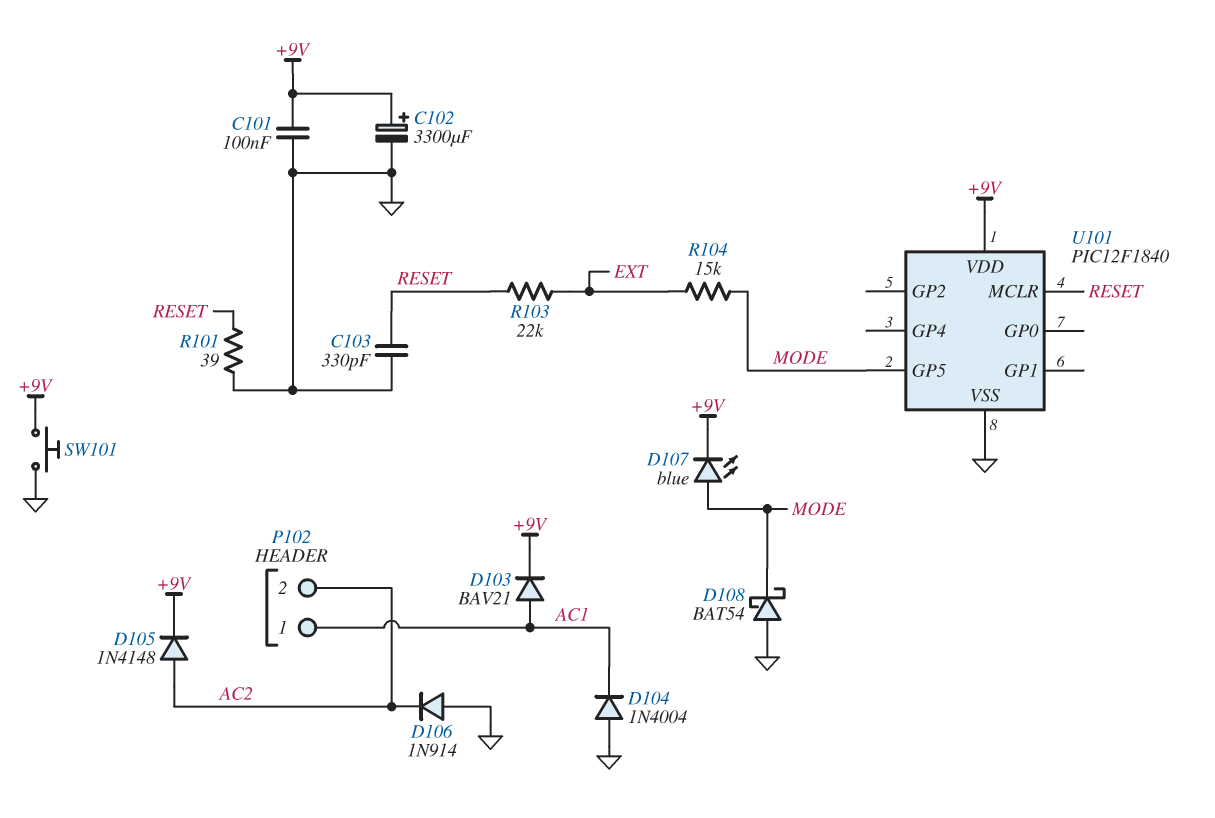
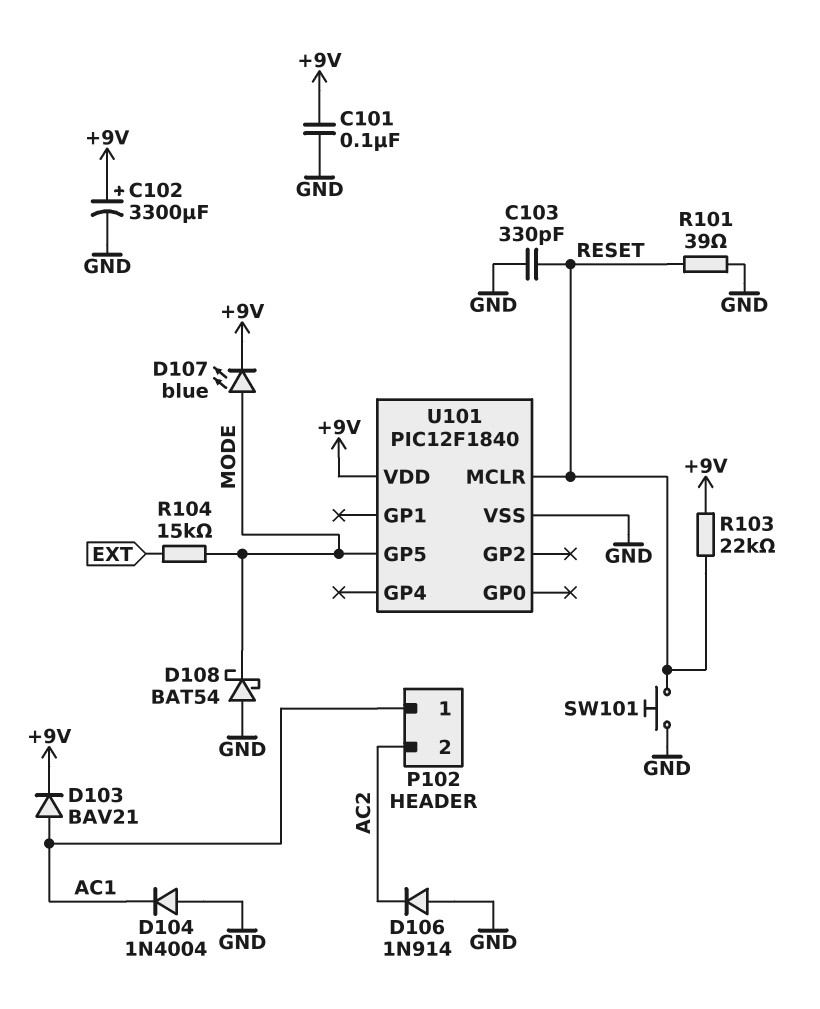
D105: diode 1N4148 (A AC2, K +9V) -> none
R103: 22k (EXT, RESET) -> 22k (+9V, RESET)
SW101: button (+9V, GND) -> button (GND, RESET)

